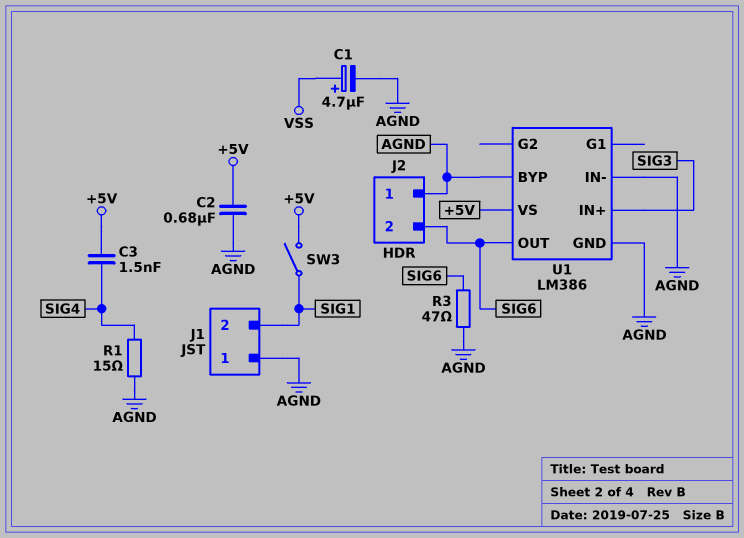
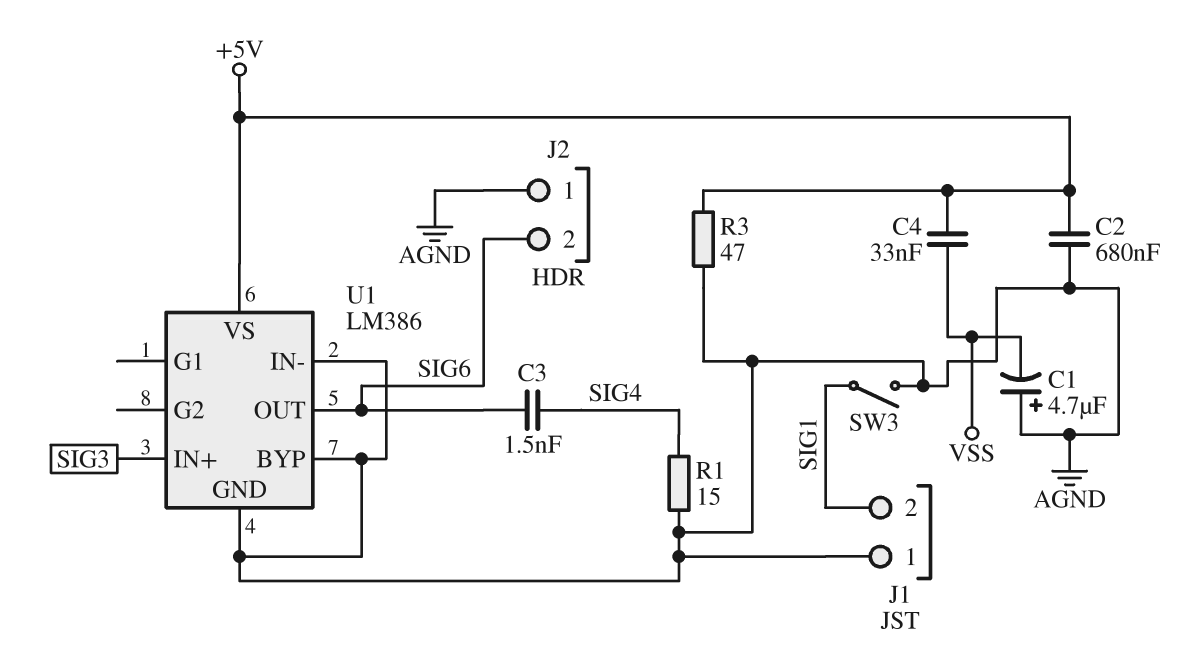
C1: 4.7uF (plus VSS, minus AGND) -> 4.7uF (plus AGND, minus VSS)
C3: 1.5nF (+5V, SIG4) -> 1.5nF (SIG4, SIG6)
C4: none -> 33nF (+5V, VSS)
R3: 47 (AGND, SIG6) -> 47 (+5V, AGND)
SW3: switch (+5V, SIG1) -> switch (AGND, SIG1)

